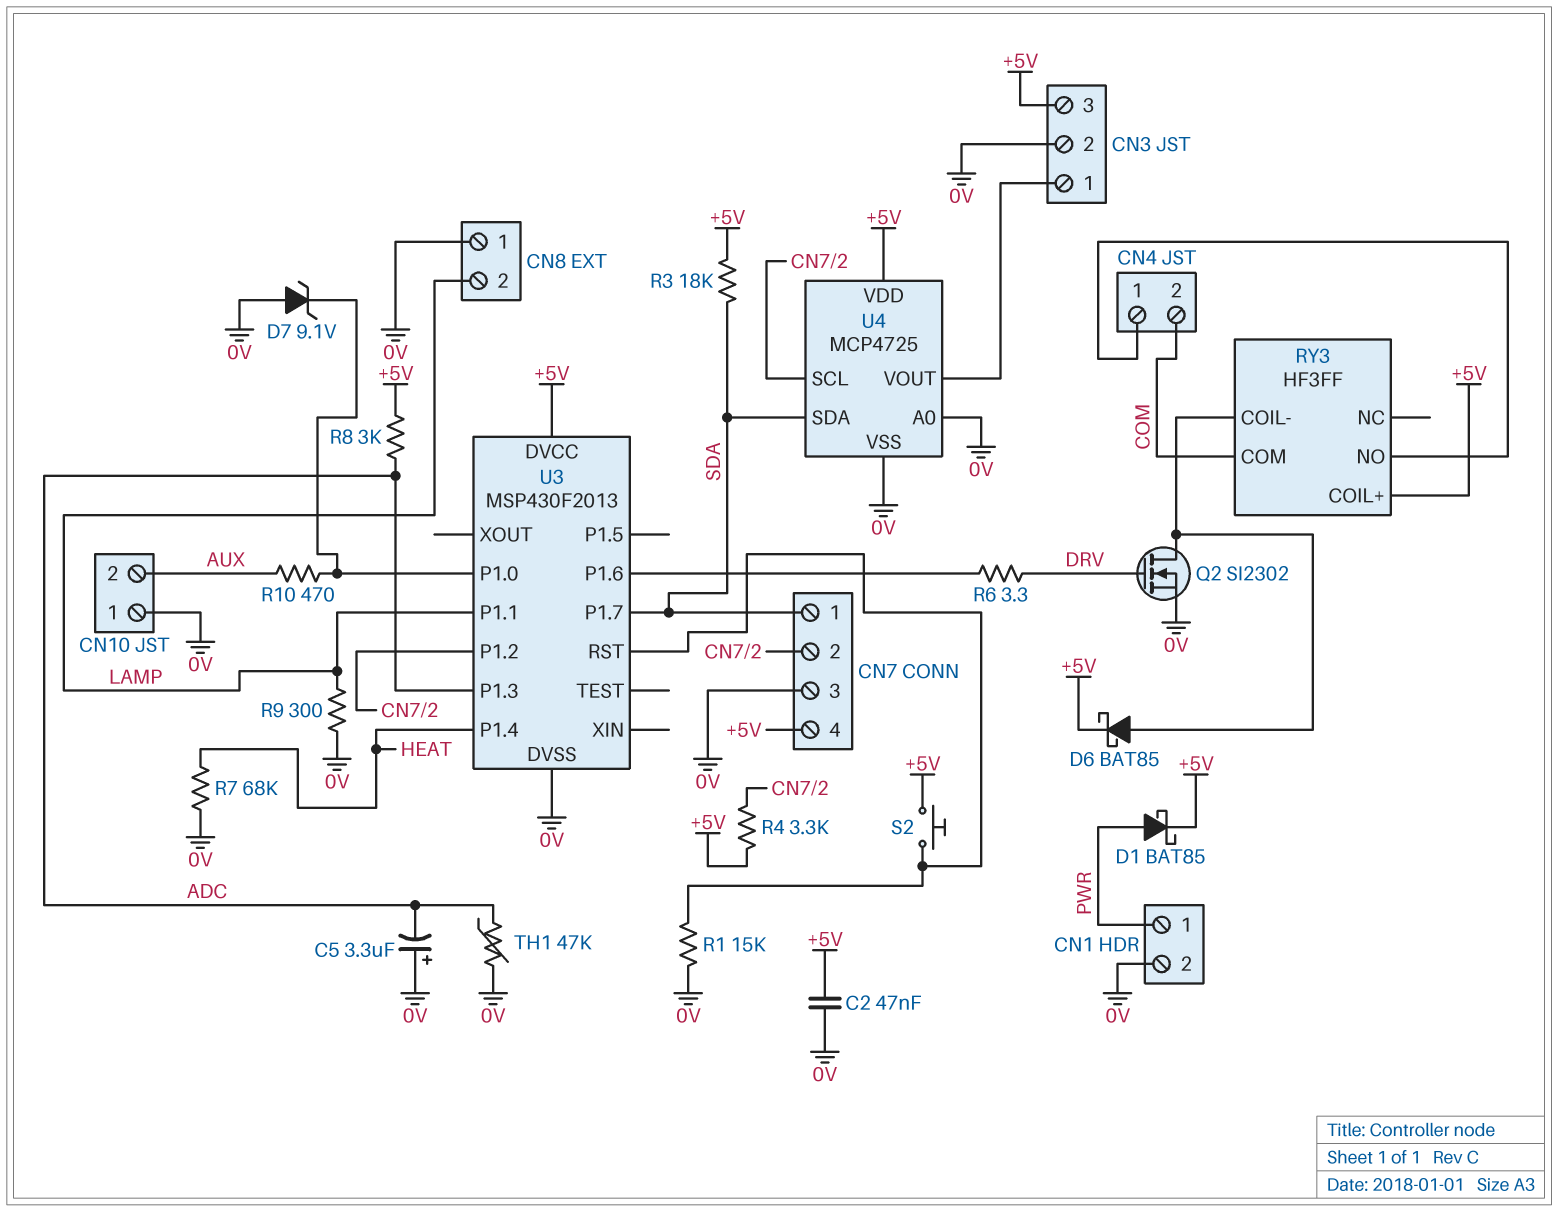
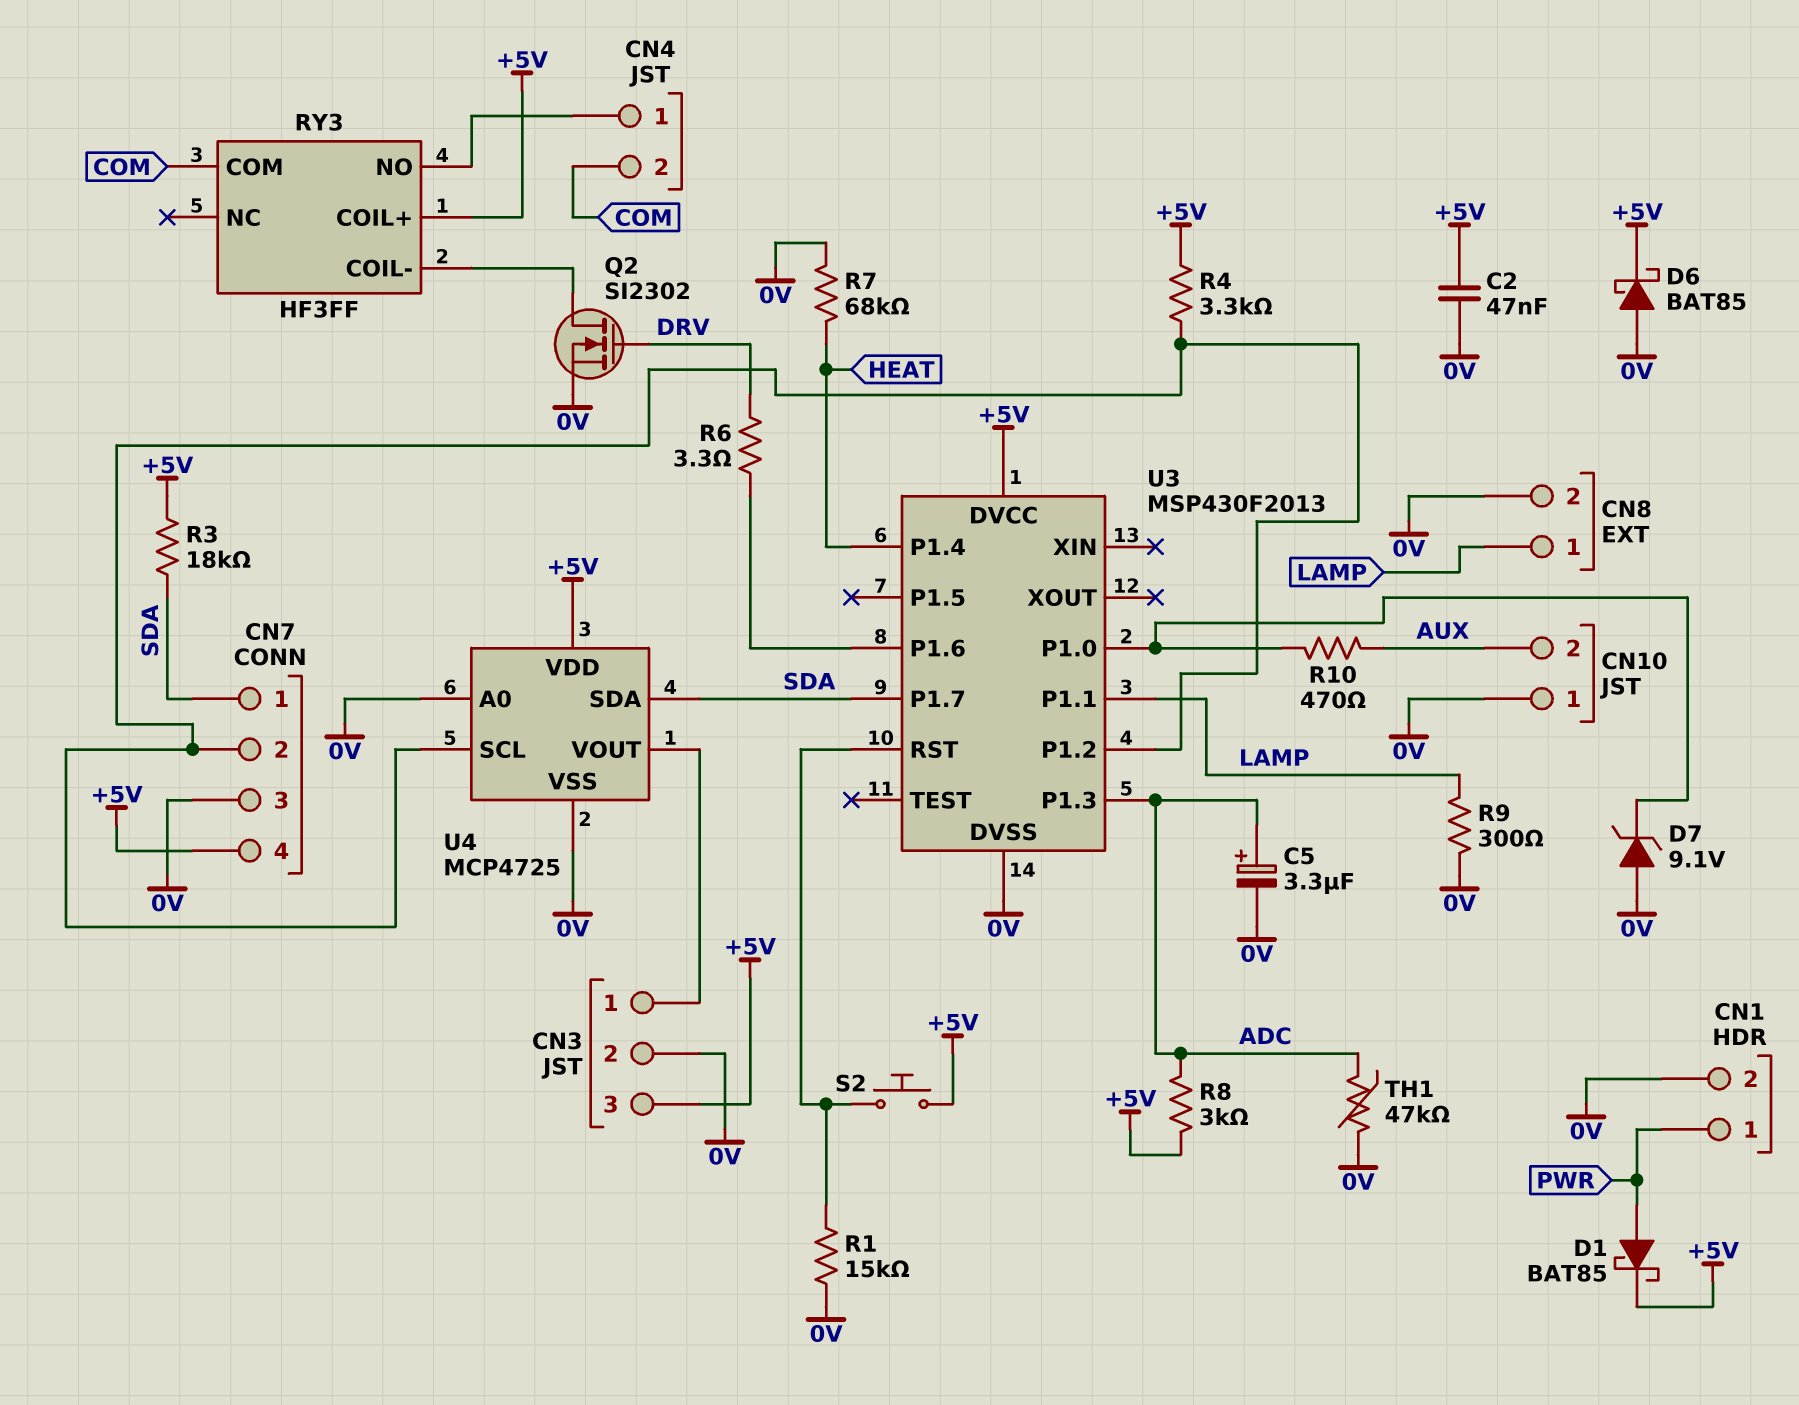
C5: 3.3uF (plus 0V, minus ADC) -> 3.3uF (plus ADC, minus 0V)
CN8 pin 1: 0V -> LAMP
CN8 pin 2: LAMP -> 0V
D6: schottky BAT85 (A RY3/COIL-, K +5V) -> schottky BAT85 (A 0V, K +5V)

